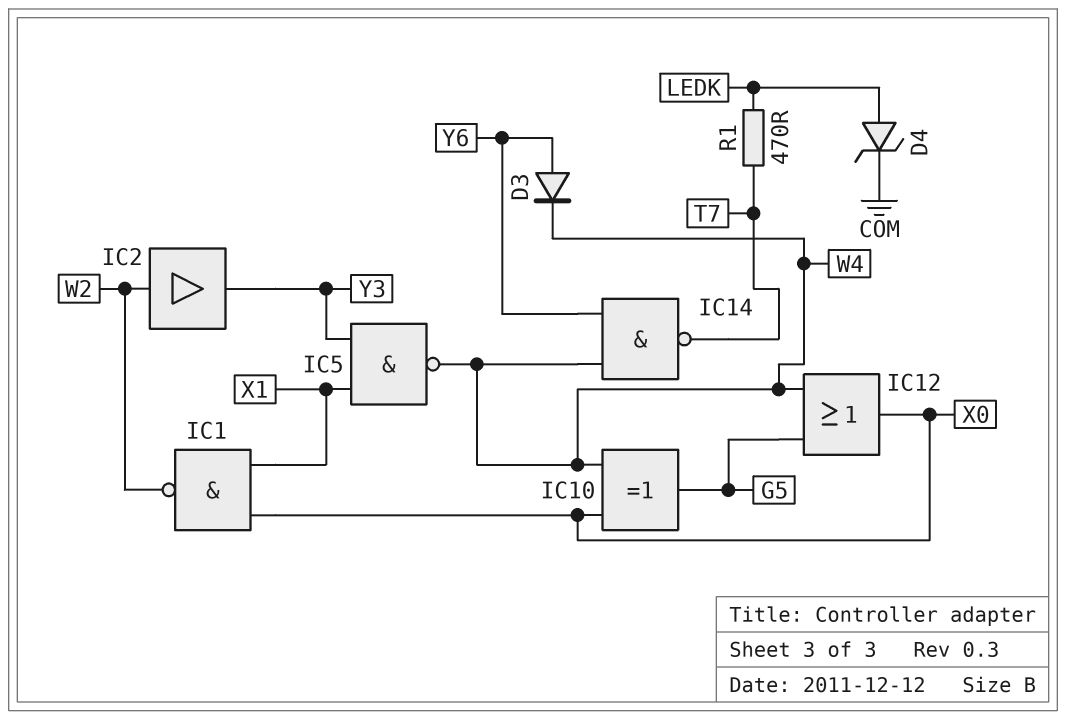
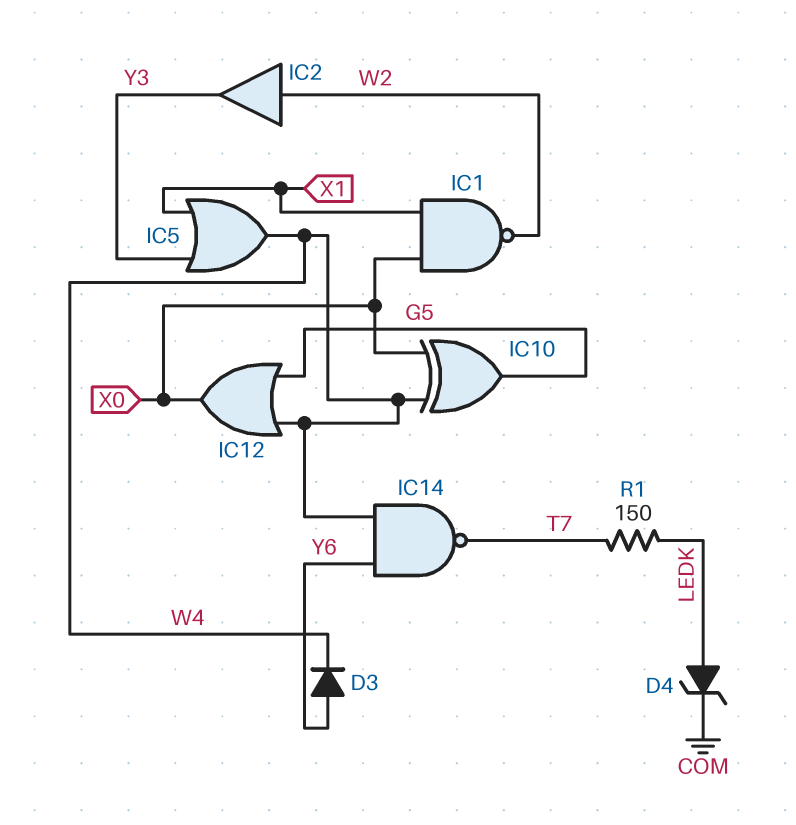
IC5: NAND (in X1, in Y3, out W4) -> OR (in X1, in Y3, out W4)
R1: 470 (LEDK, T7) -> 150 (LEDK, T7)

